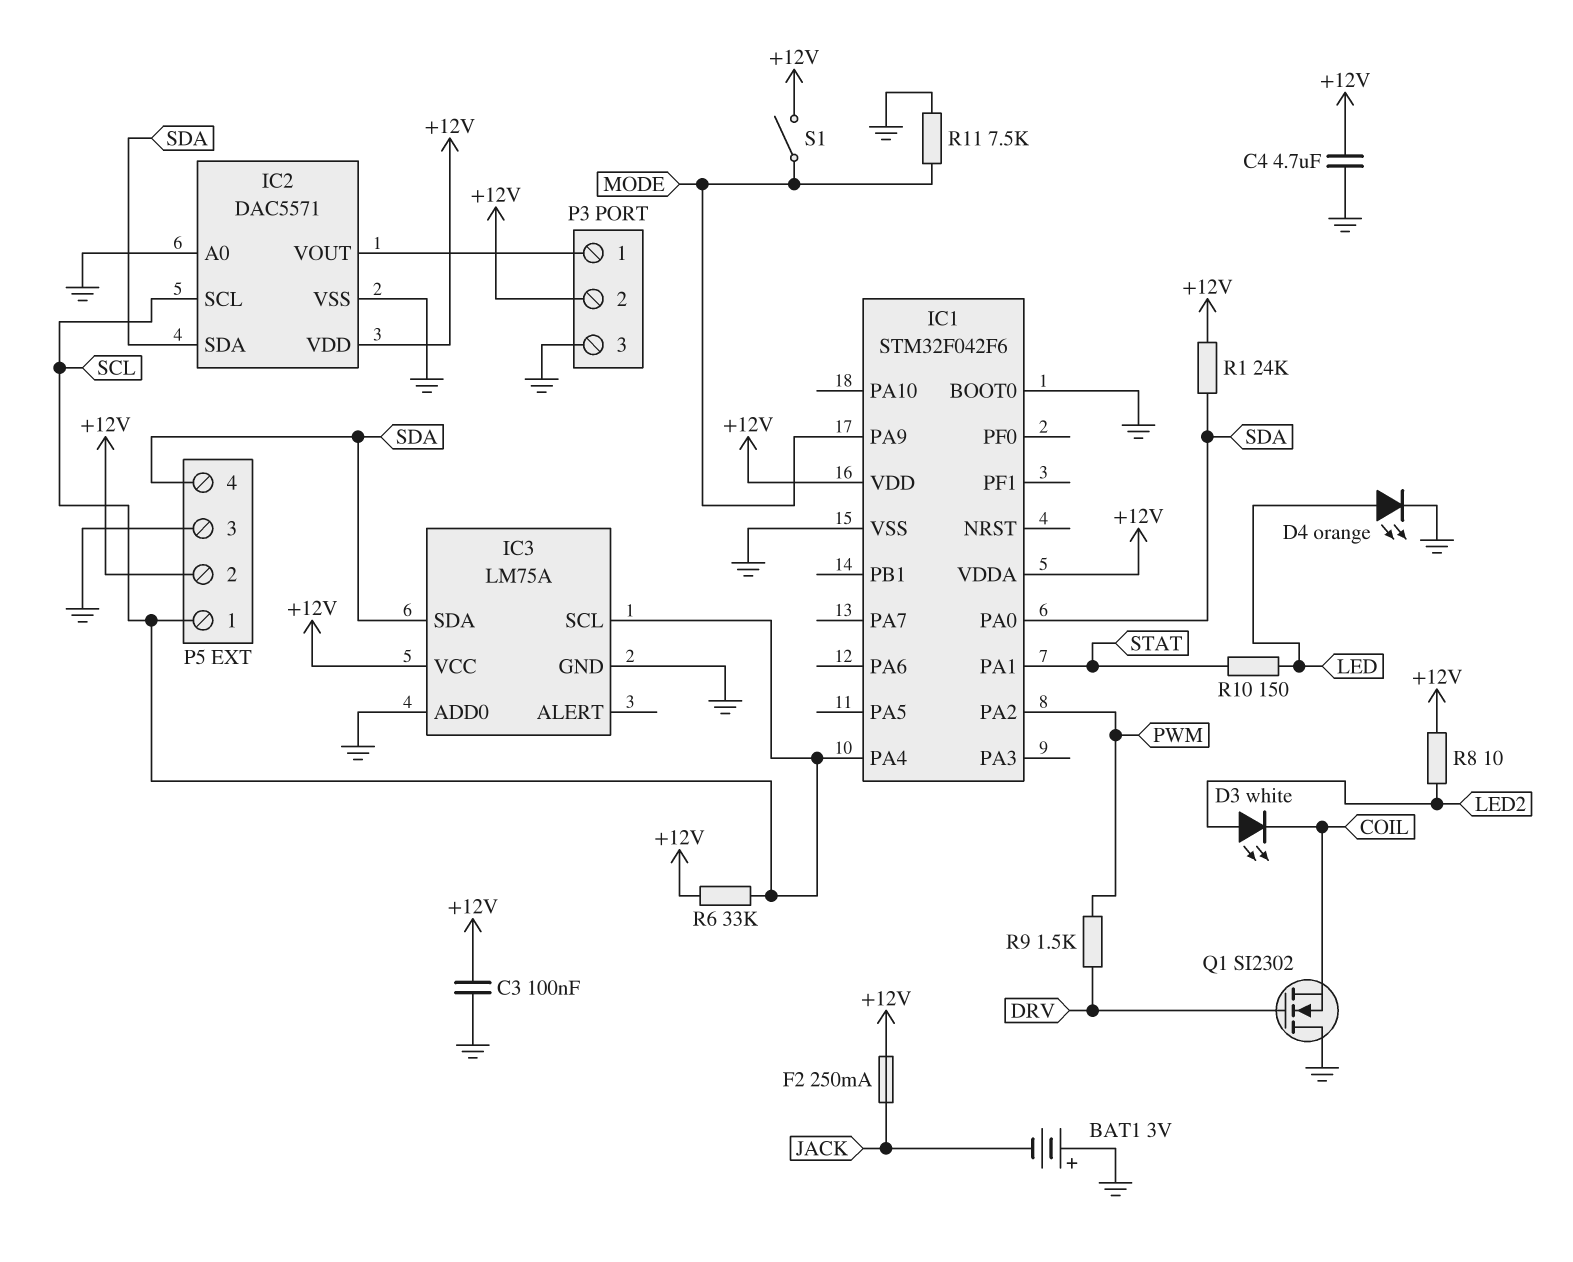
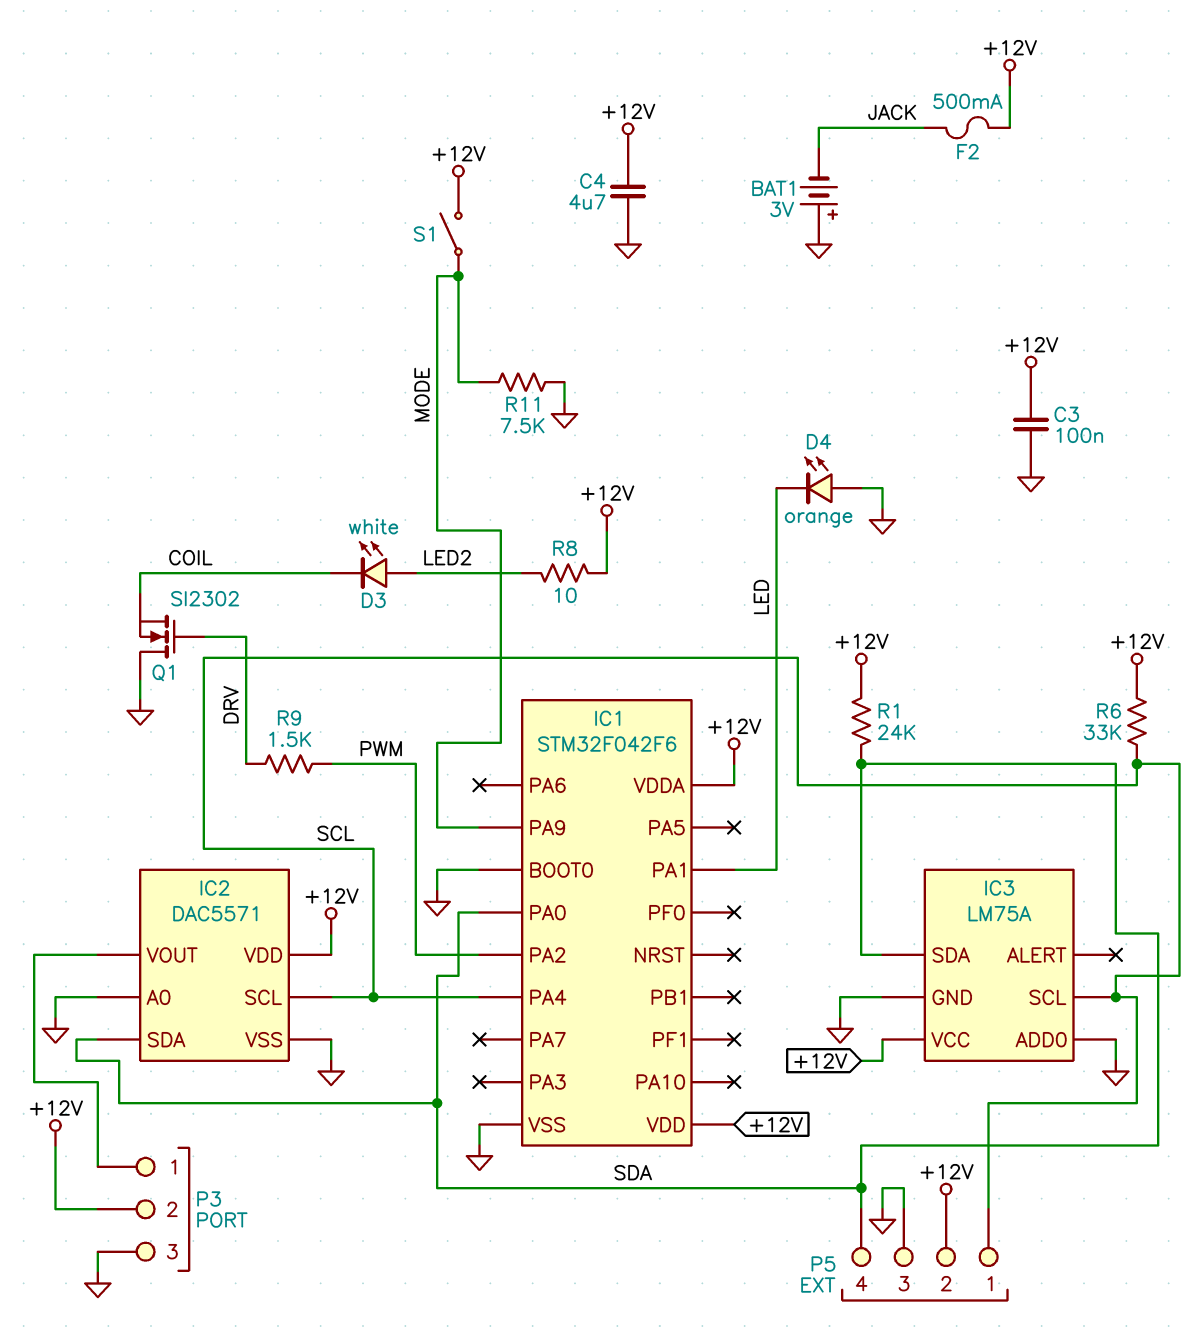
D4: LED orange (A LED, K GND) -> LED orange (A GND, K LED)
F2: 250mA (+12V, JACK) -> 500mA (+12V, JACK)
IC1 pin PA1: STAT -> LED
R10: 150 (LED, STAT) -> none

